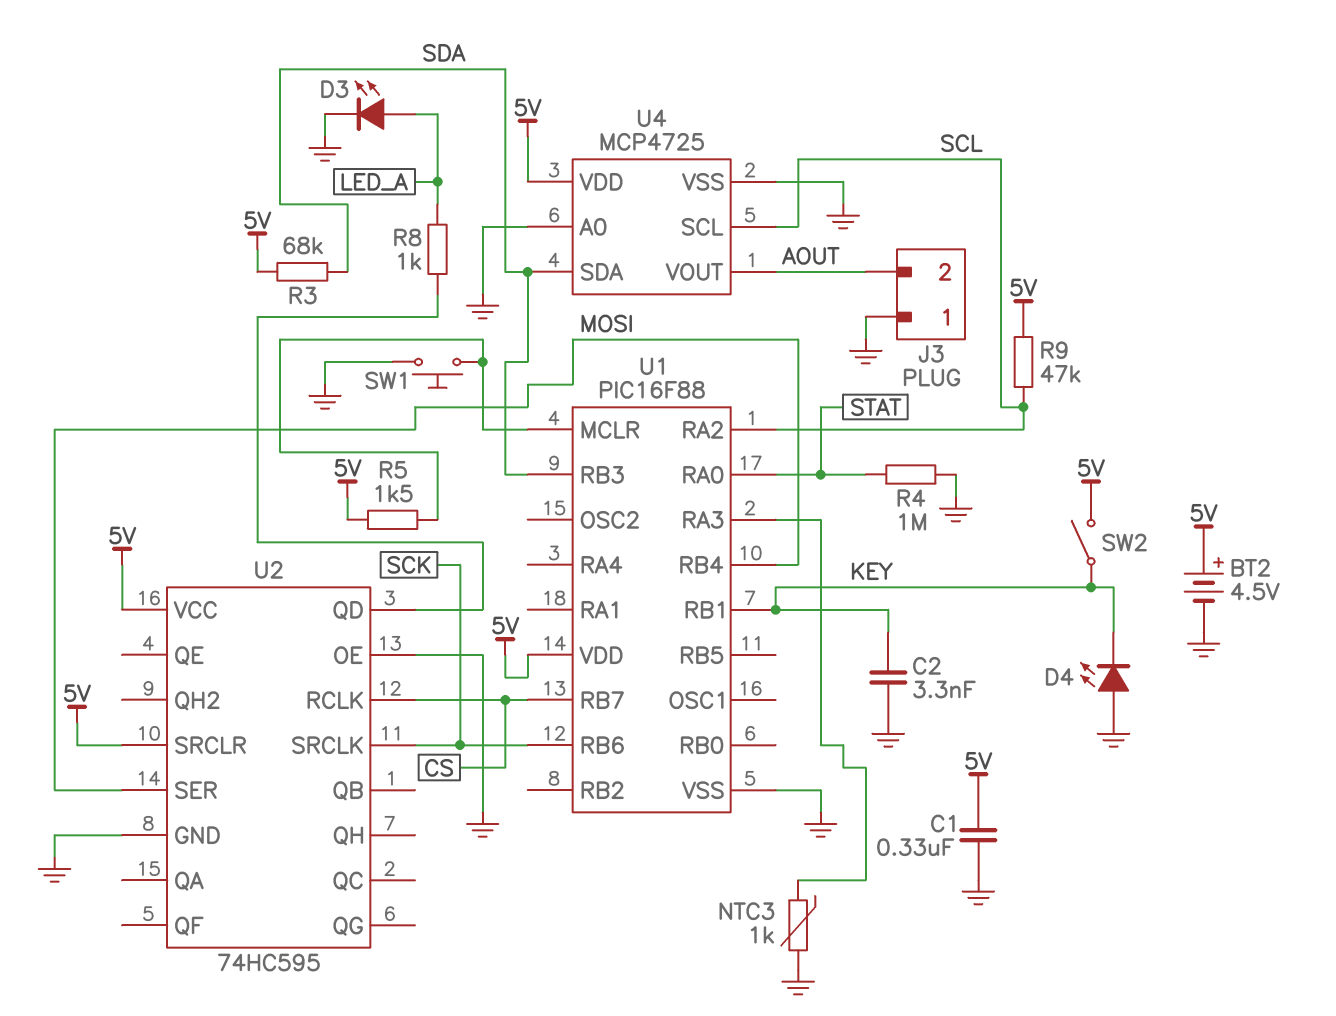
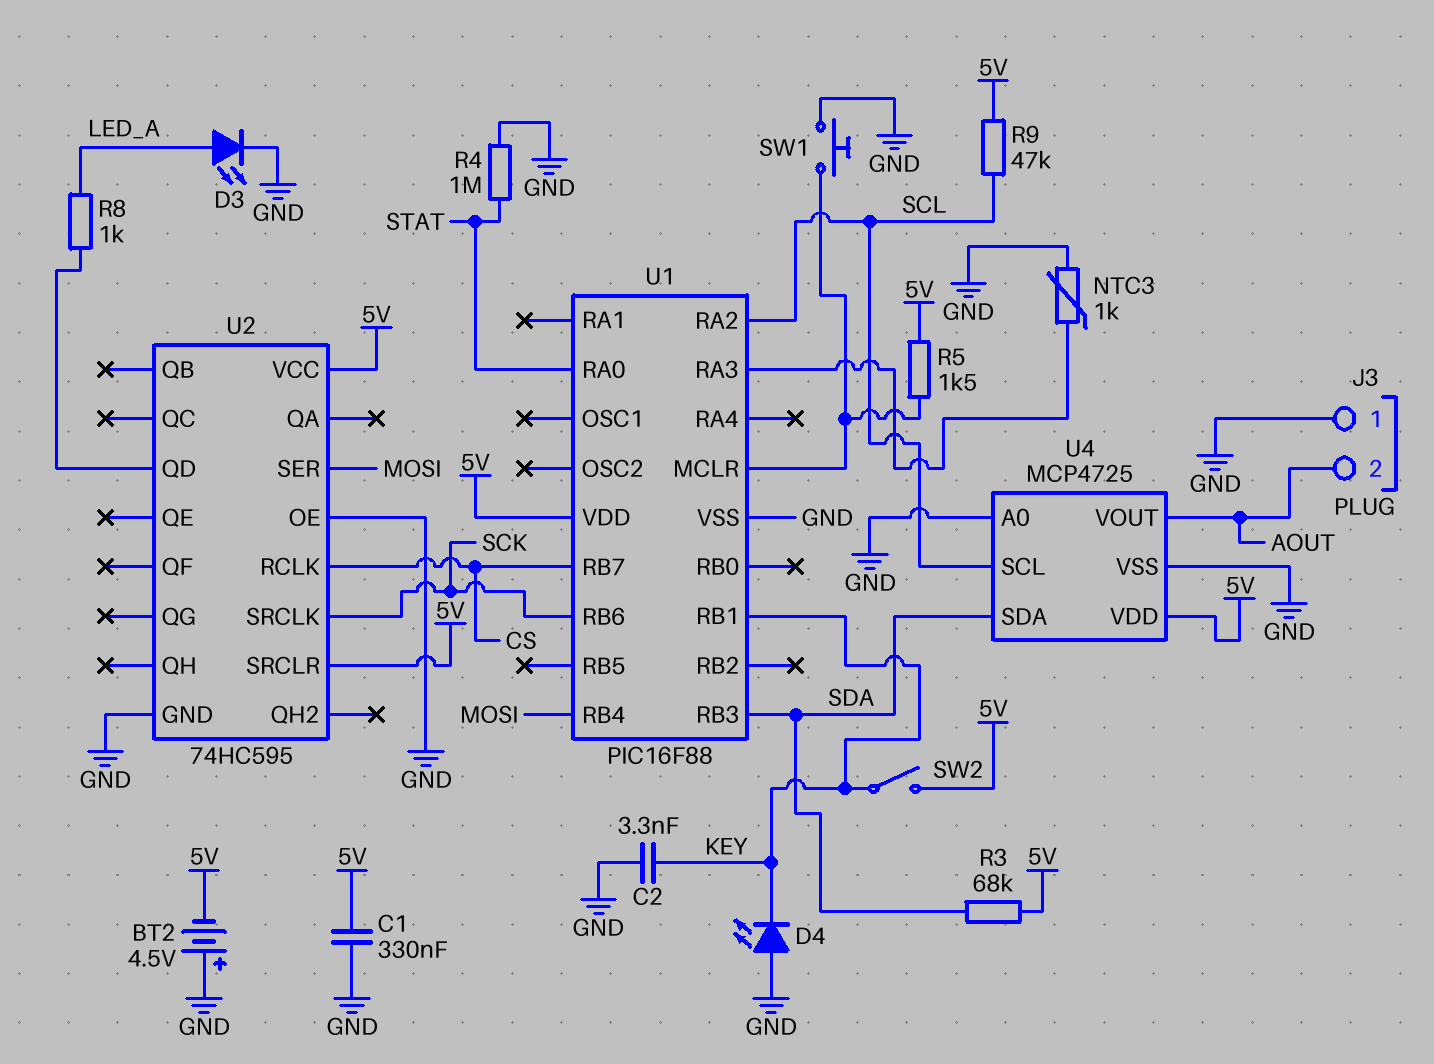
BT2: 4.5V (plus 5V, minus GND) -> 4.5V (plus GND, minus 5V)

